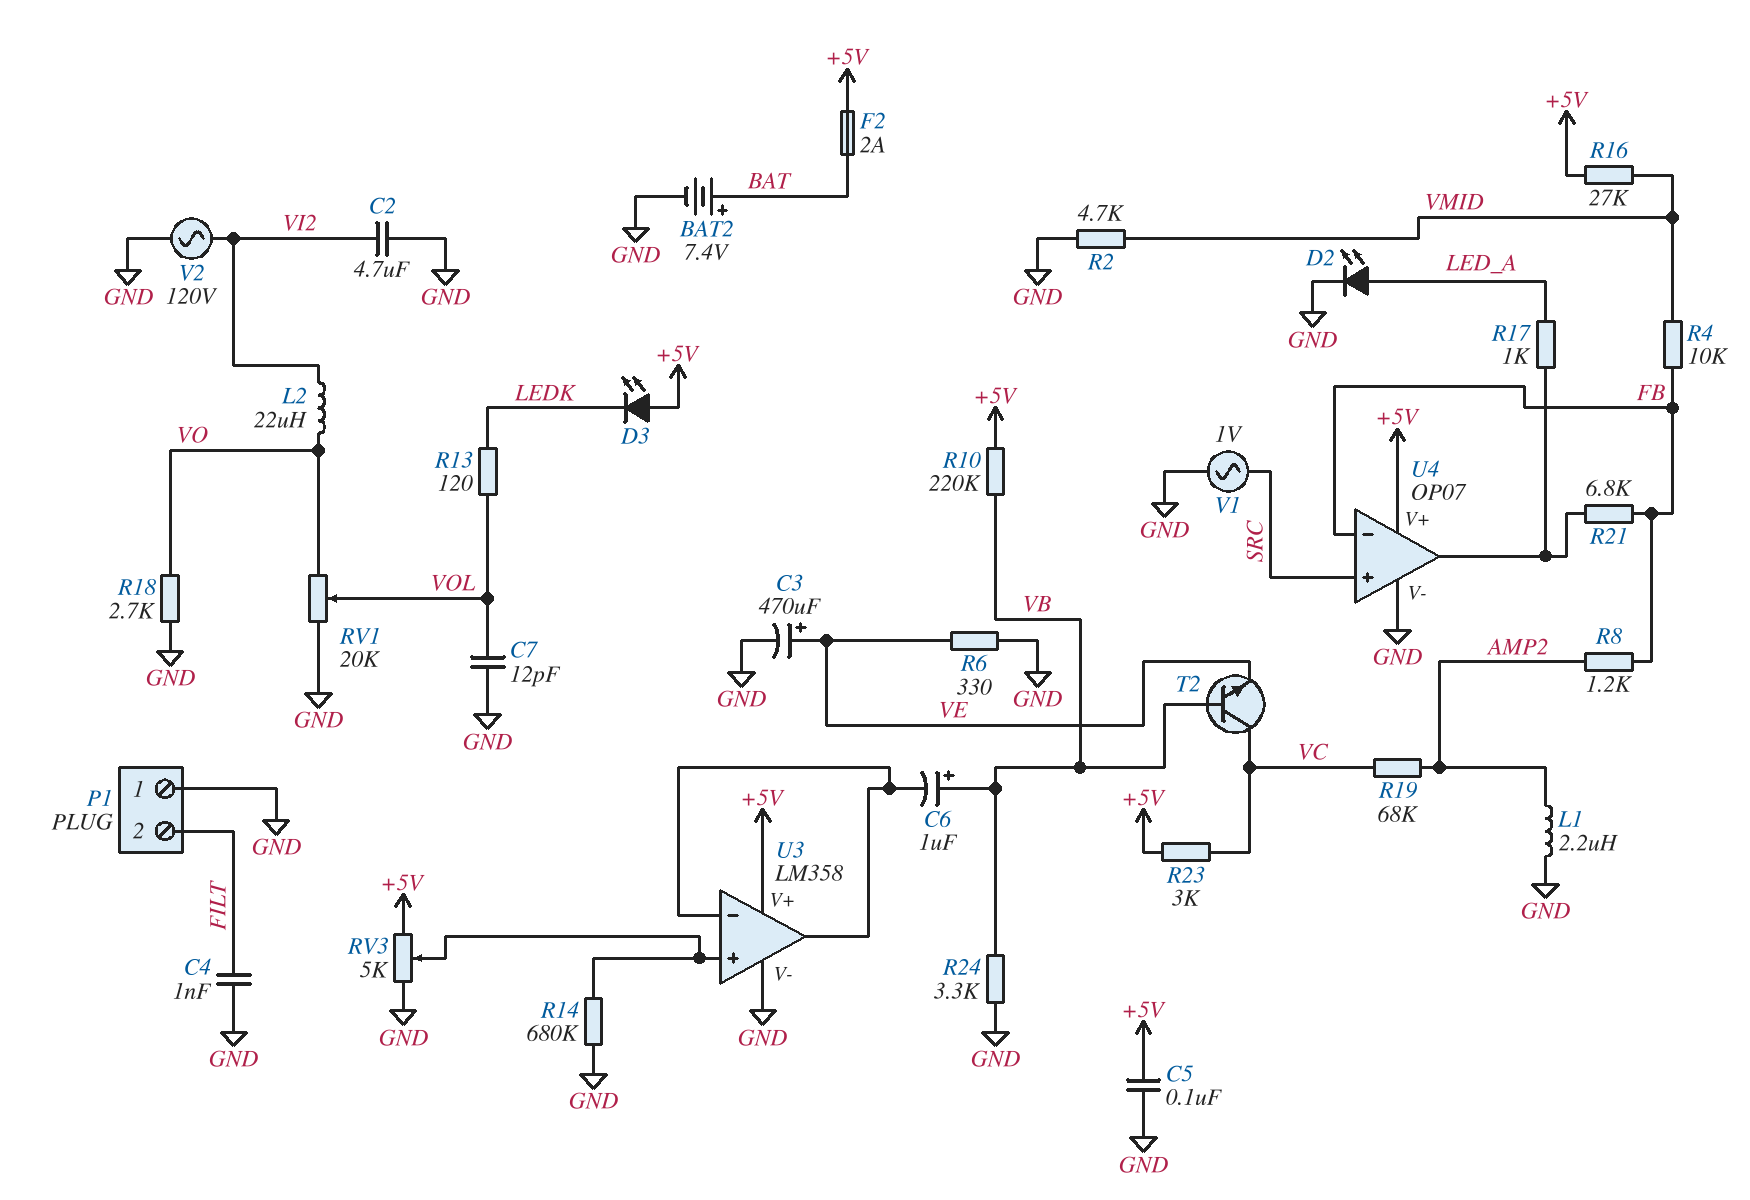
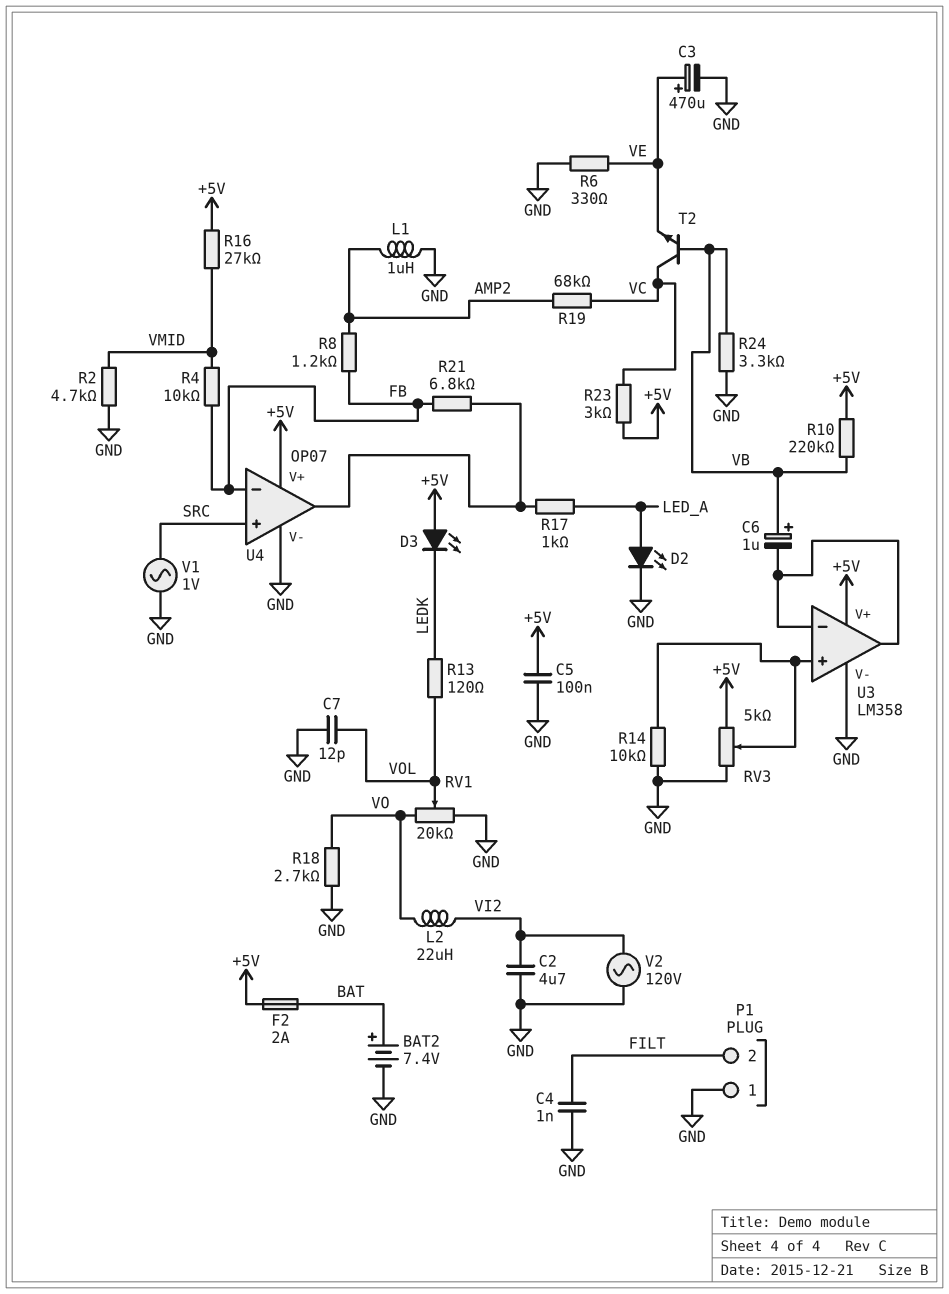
L1: 2.2uH (AMP2, GND) -> 1uH (AMP2, GND)
R14: 680k (GND, U3/in+) -> 10k (GND, U3/in+)

